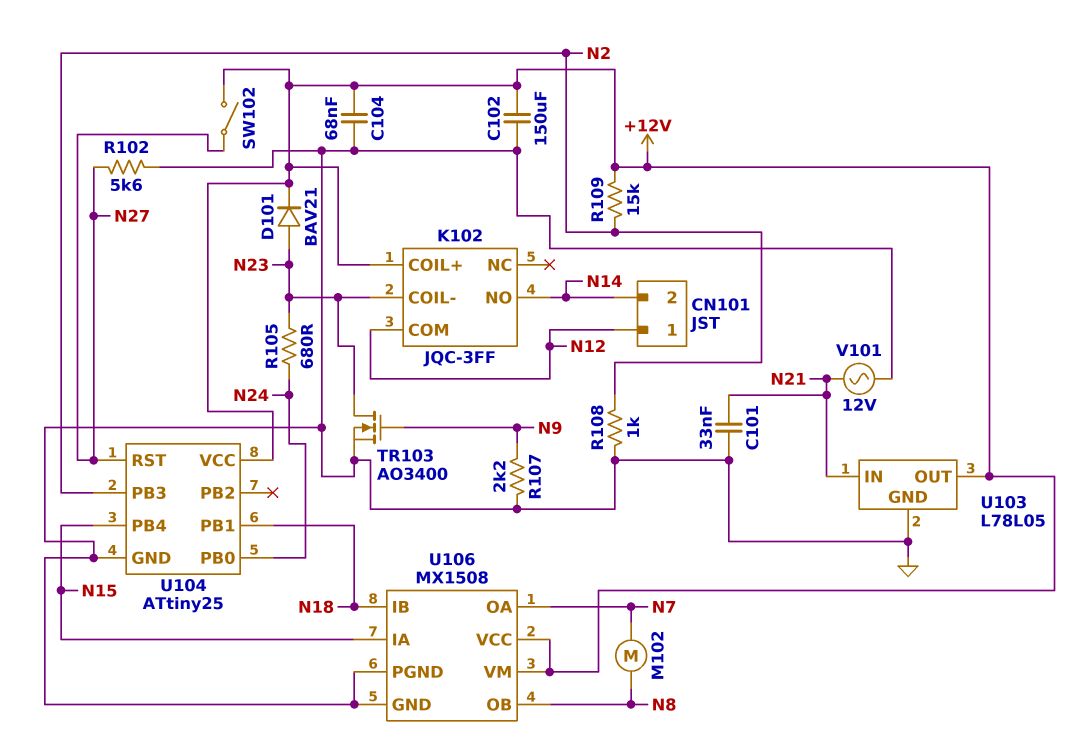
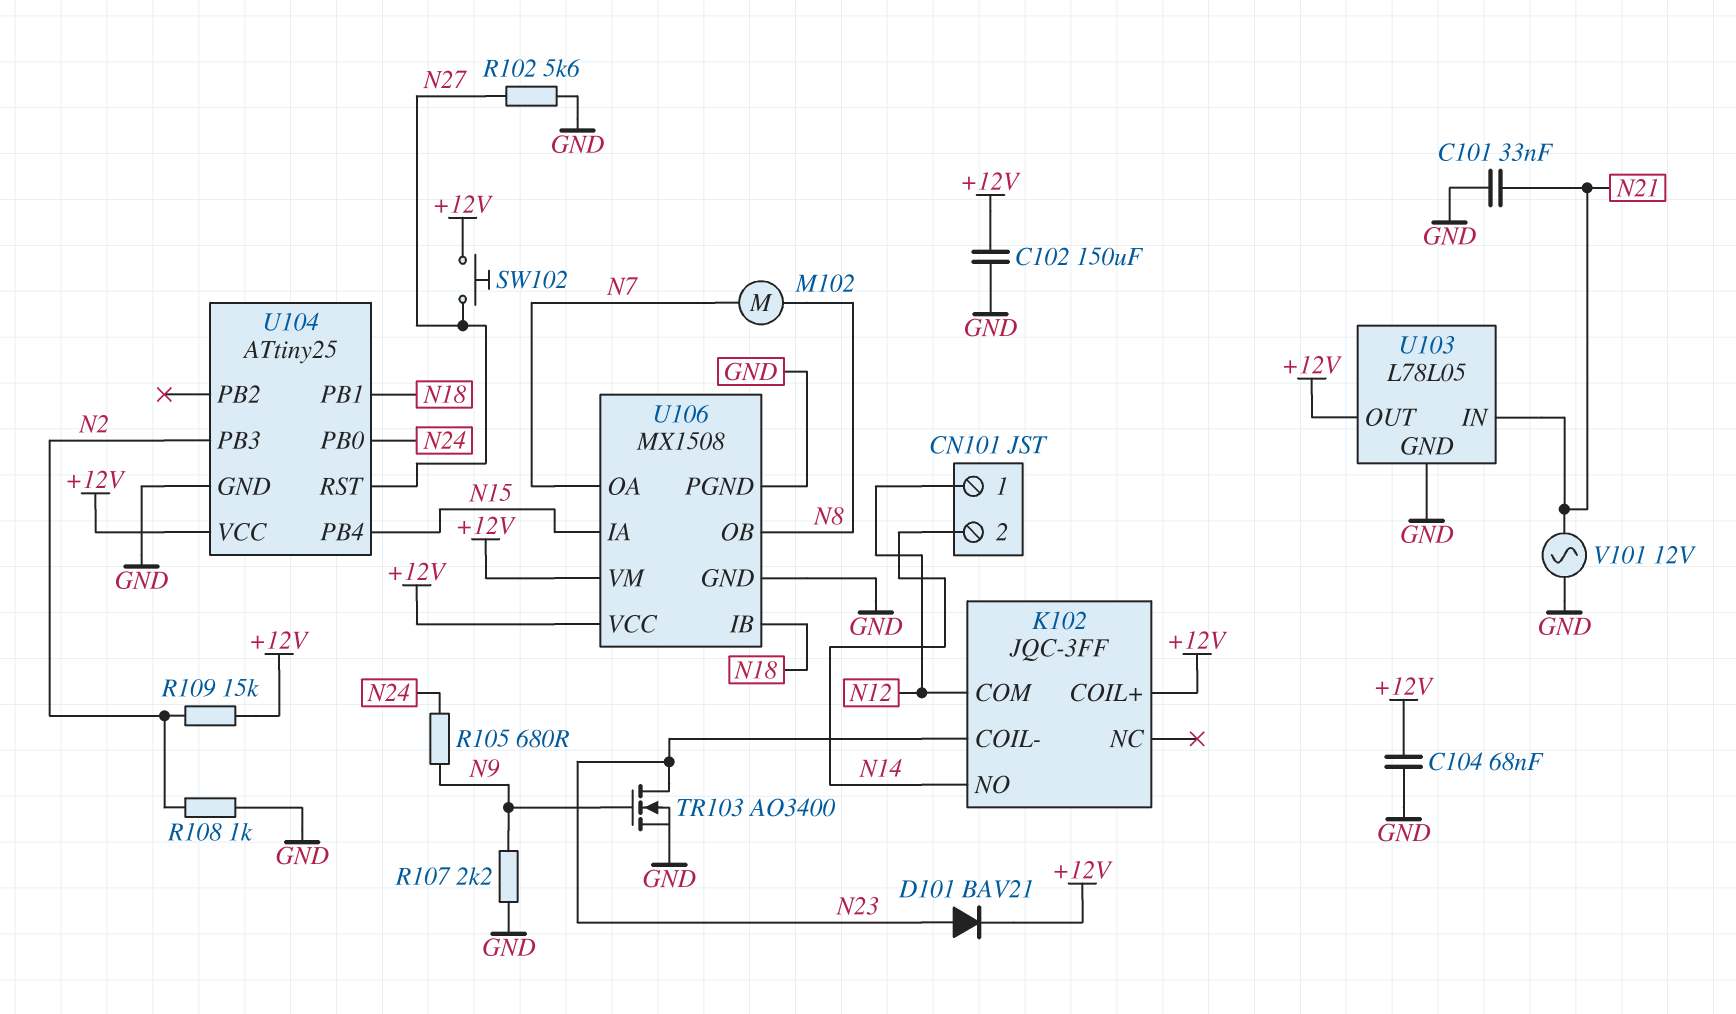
R105: 680 (N23, N24) -> 680 (N9, N24)
SW102: switch (+12V, N27) -> button (+12V, N27)

